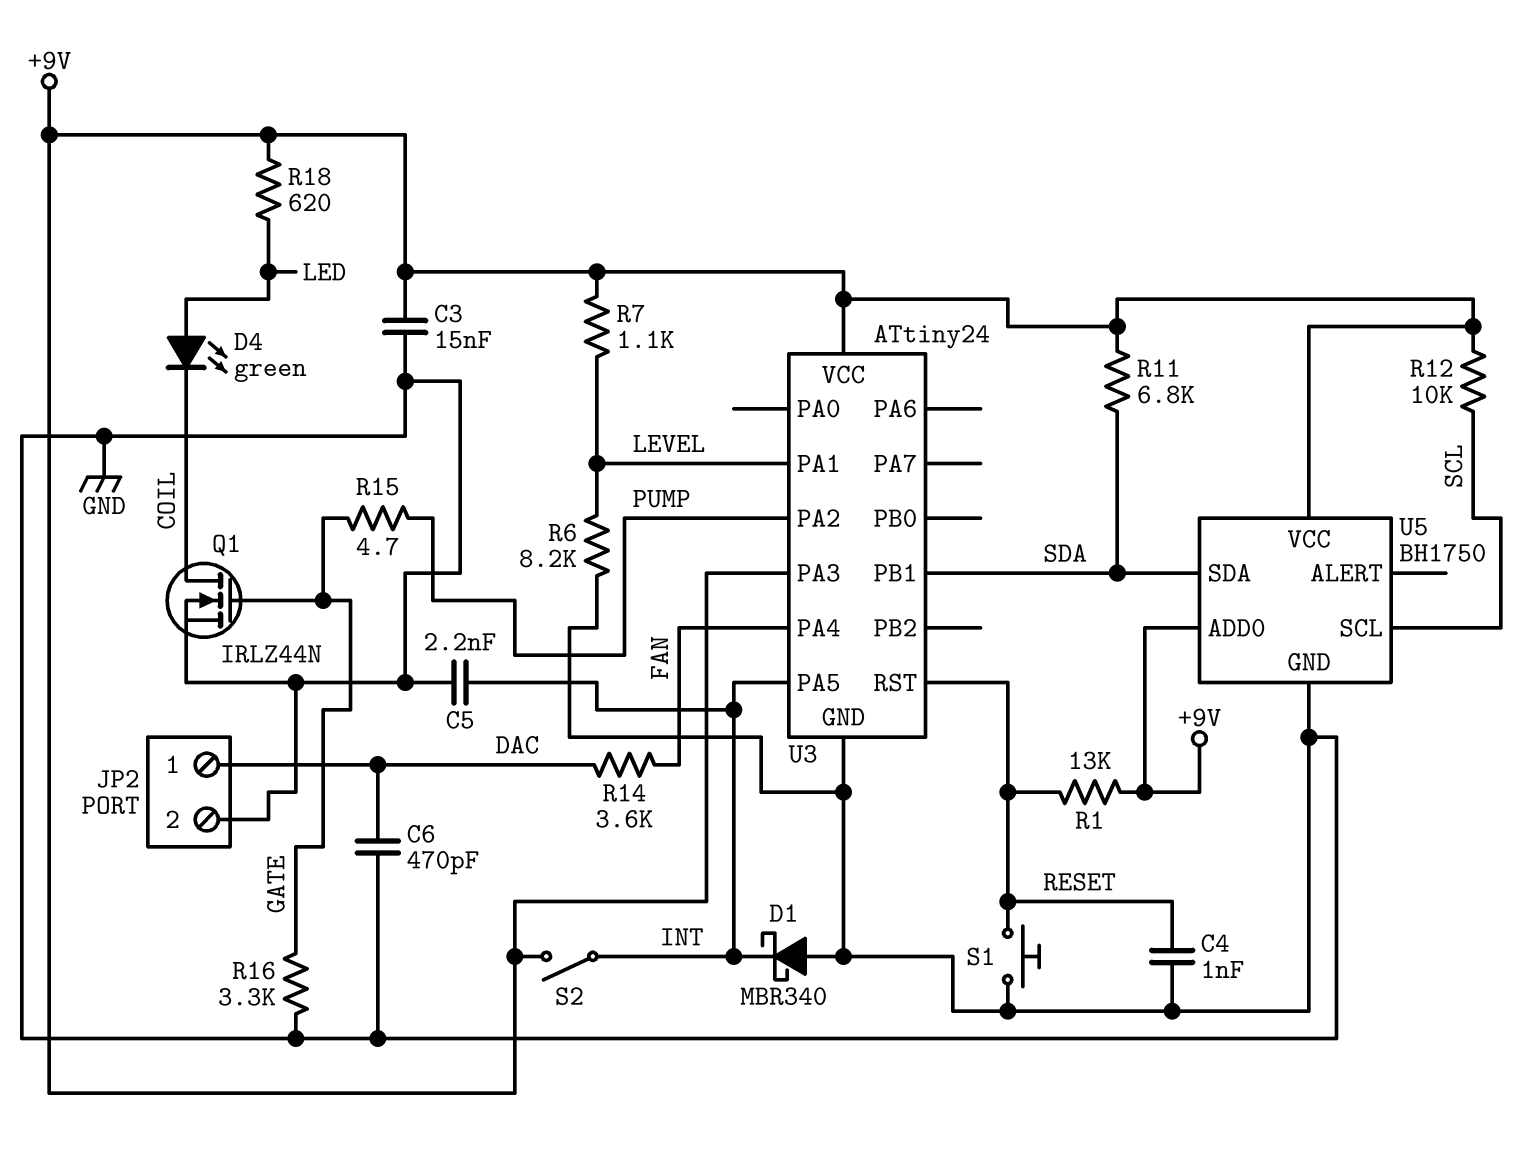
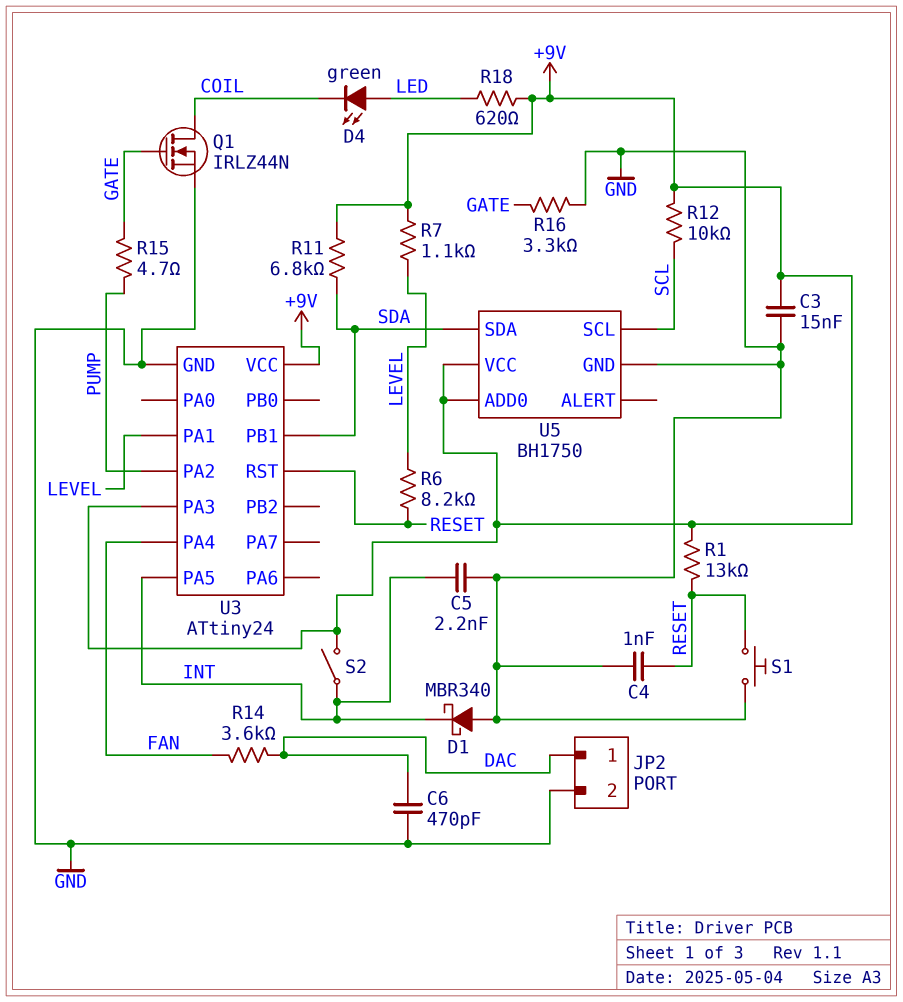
R6: 8.2k (GND, LEVEL) -> 8.2k (LEVEL, RESET)

